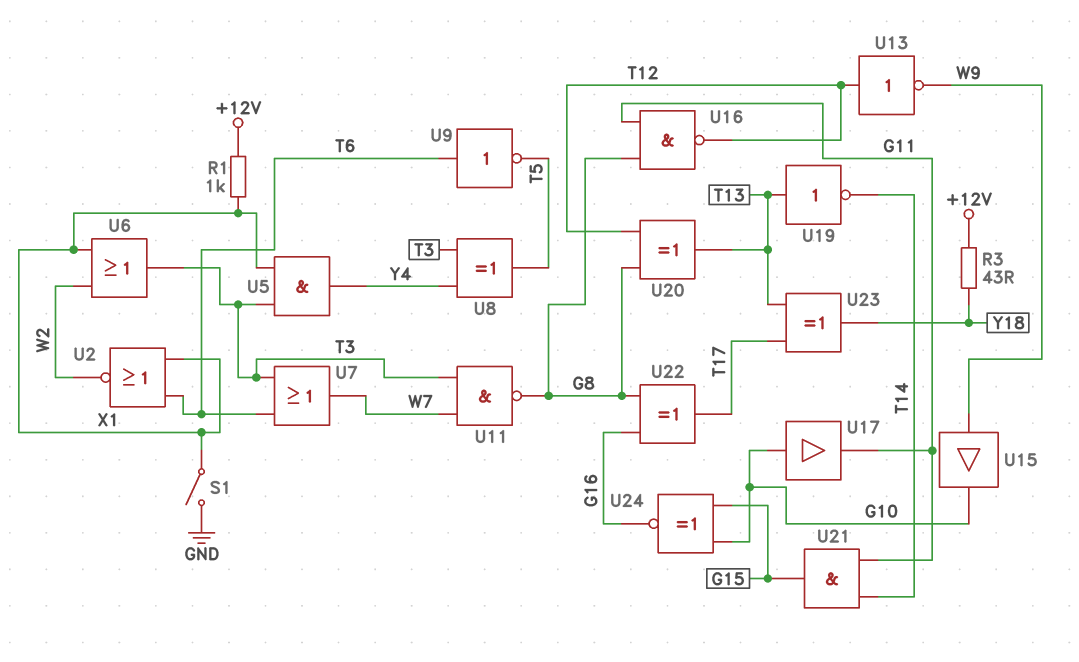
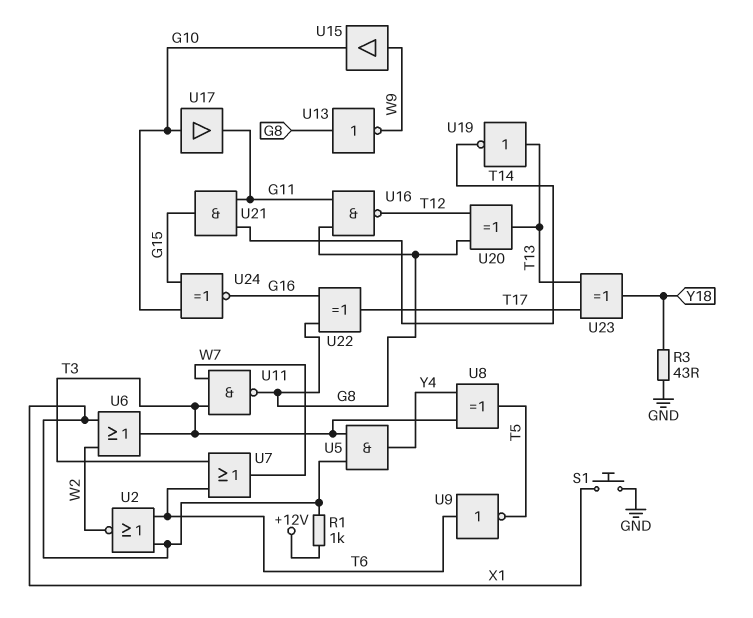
R3: 43 (+12V, Y18) -> 43 (GND, Y18)
S1: switch (GND, X1) -> button (GND, X1)
U13: NOT (in T12, out W9) -> NOT (in G8, out W9)

